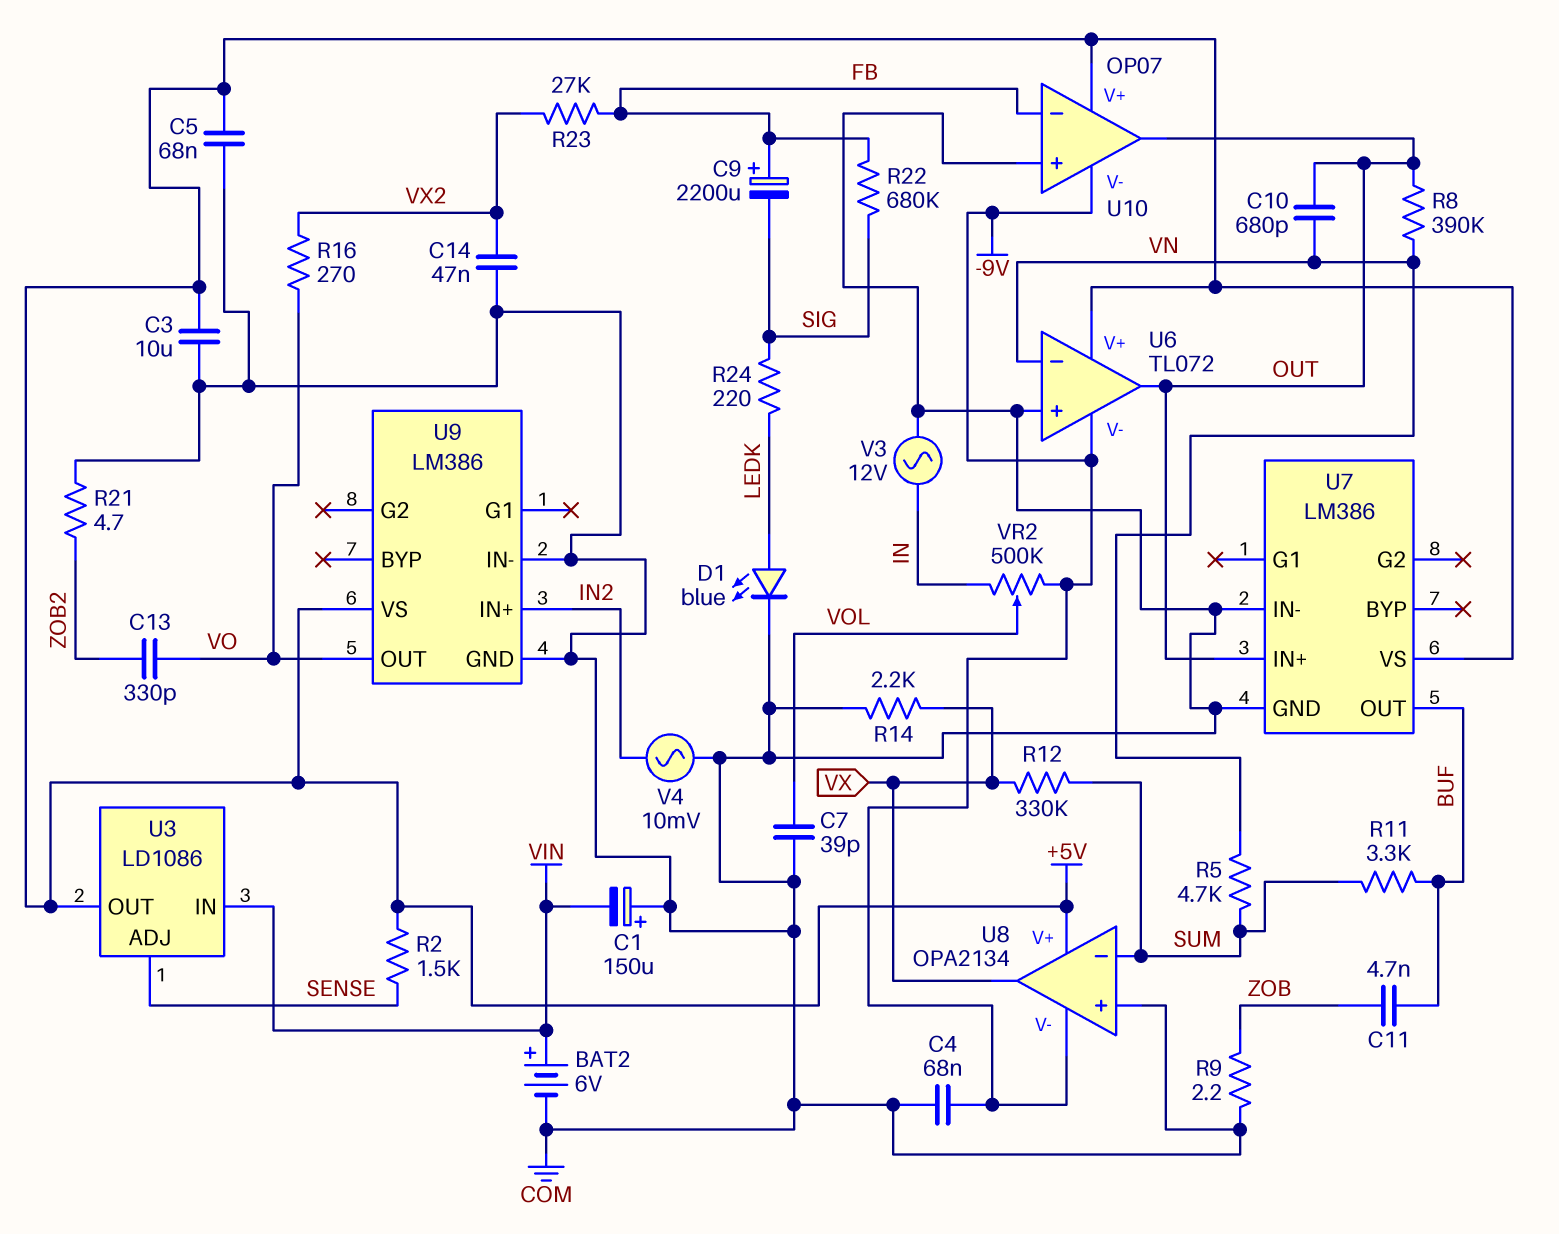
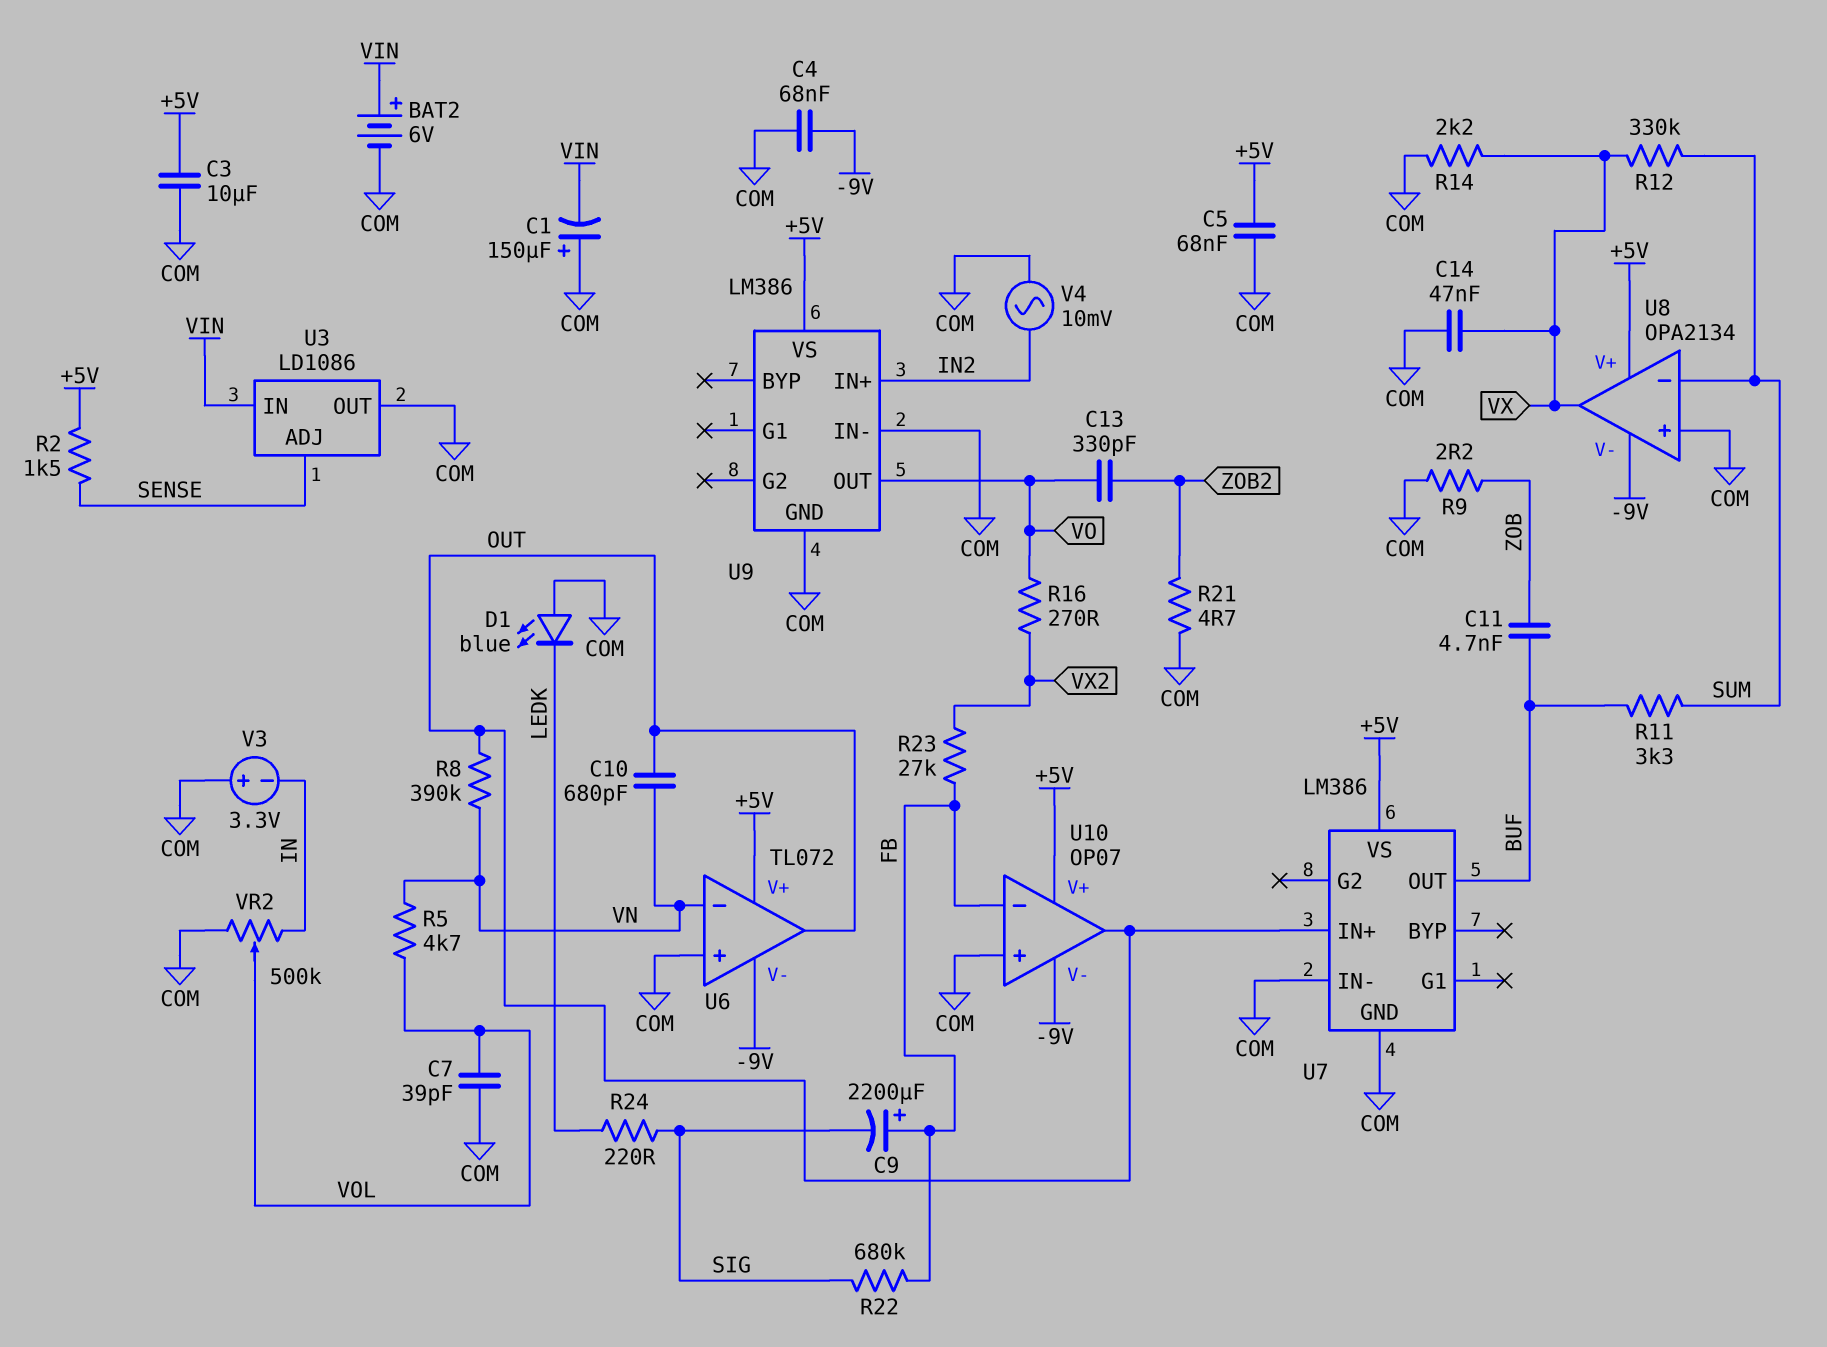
C14: 47nF (COM, VX2) -> 47nF (COM, VX)
D1: LED blue (A LEDK, K COM) -> LED blue (A COM, K LEDK)
R5: 4.7k (SUM, VN) -> 4.7k (VN, VOL)
U3 pin OUT: +5V -> COM
V3: AC 12V (COM, IN) -> 3.3V (plus COM, minus IN)
VR2: 500k (-9V, IN, wiper VOL) -> 500k (COM, IN, wiper VOL)

